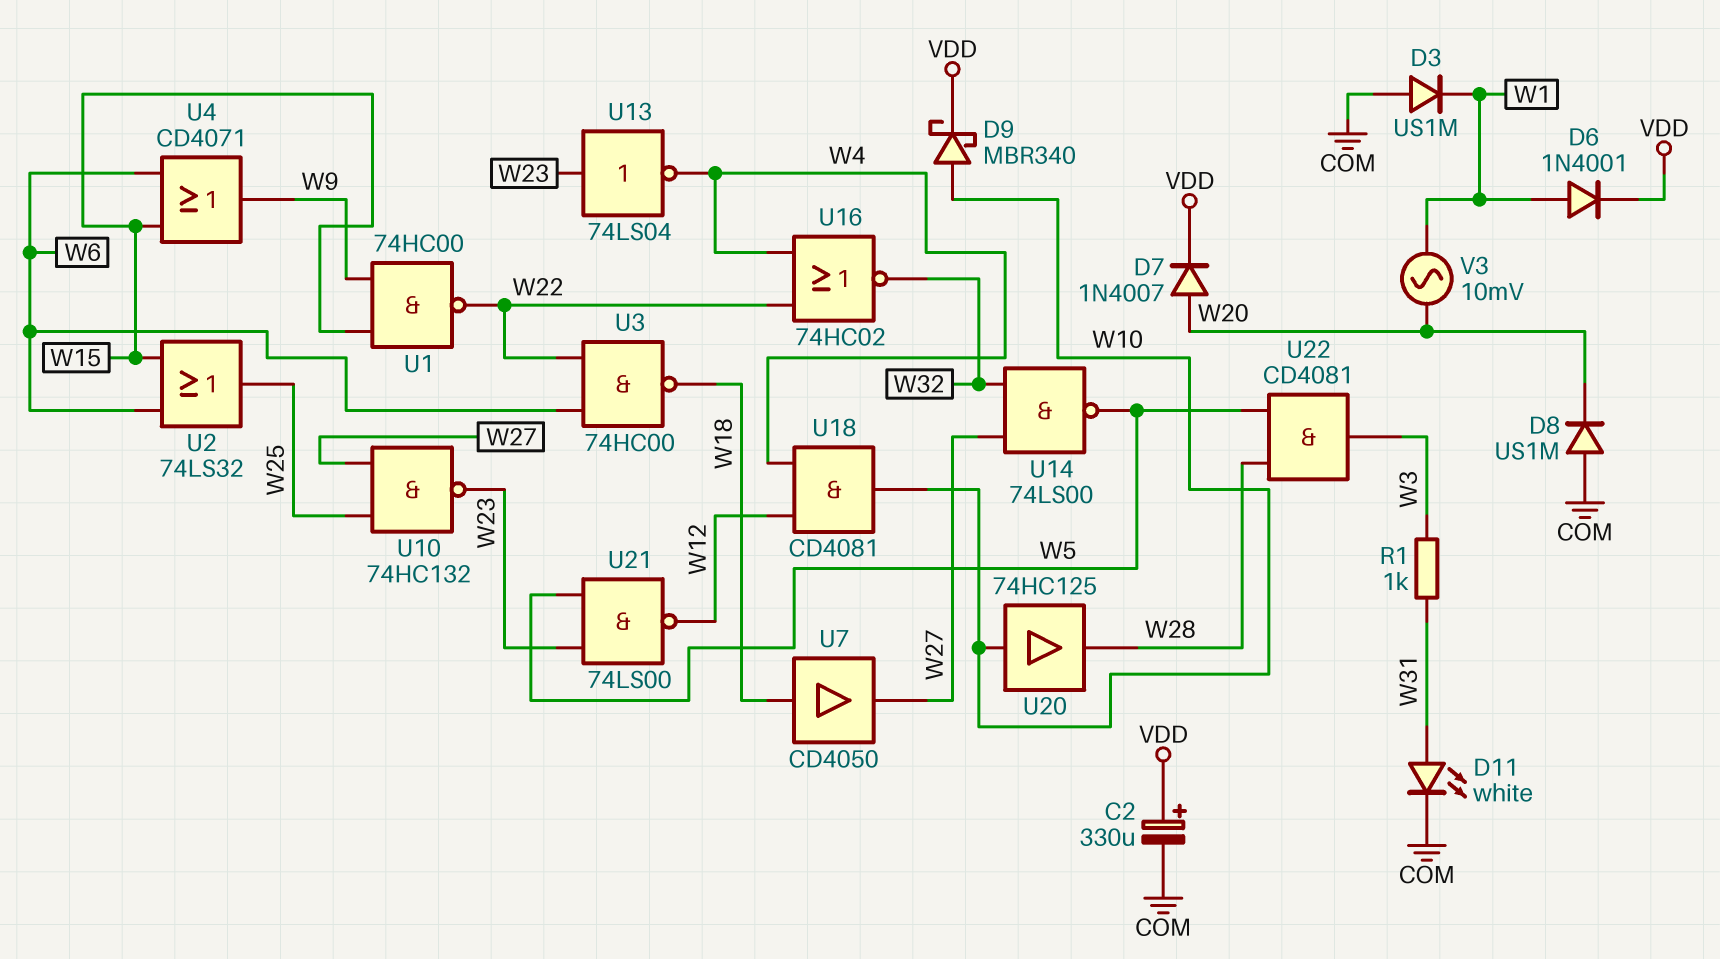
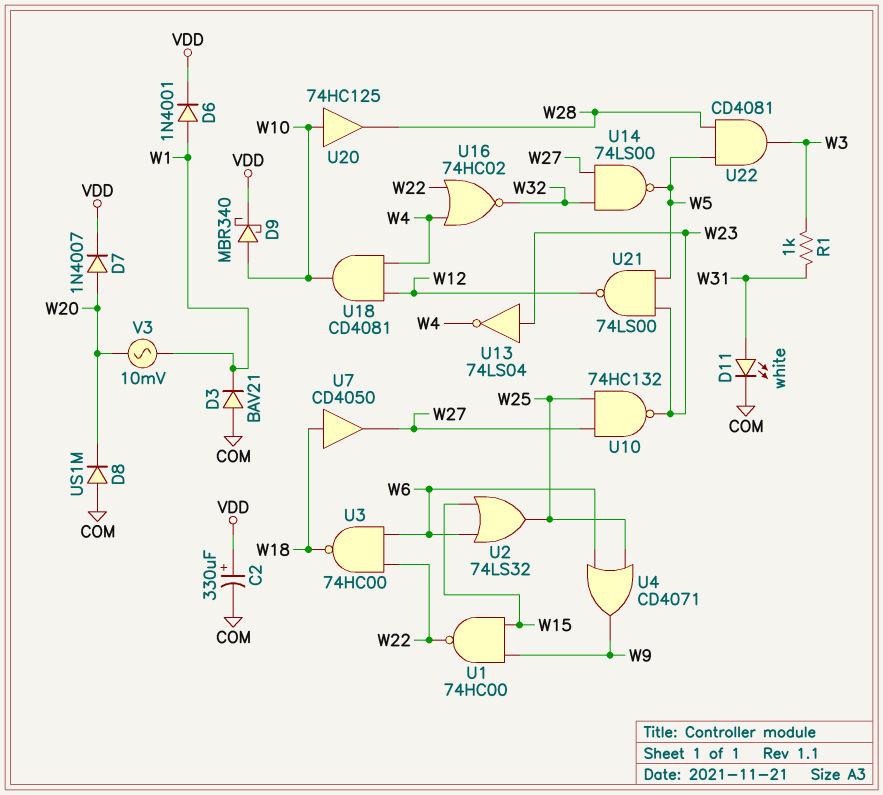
D3: diode US1M (A COM, K W1) -> diode BAV21 (A COM, K W1)
U4: OR CD4071 (in W6, in W15, out W9) -> OR CD4071 (in W6, in W25, out W9)

